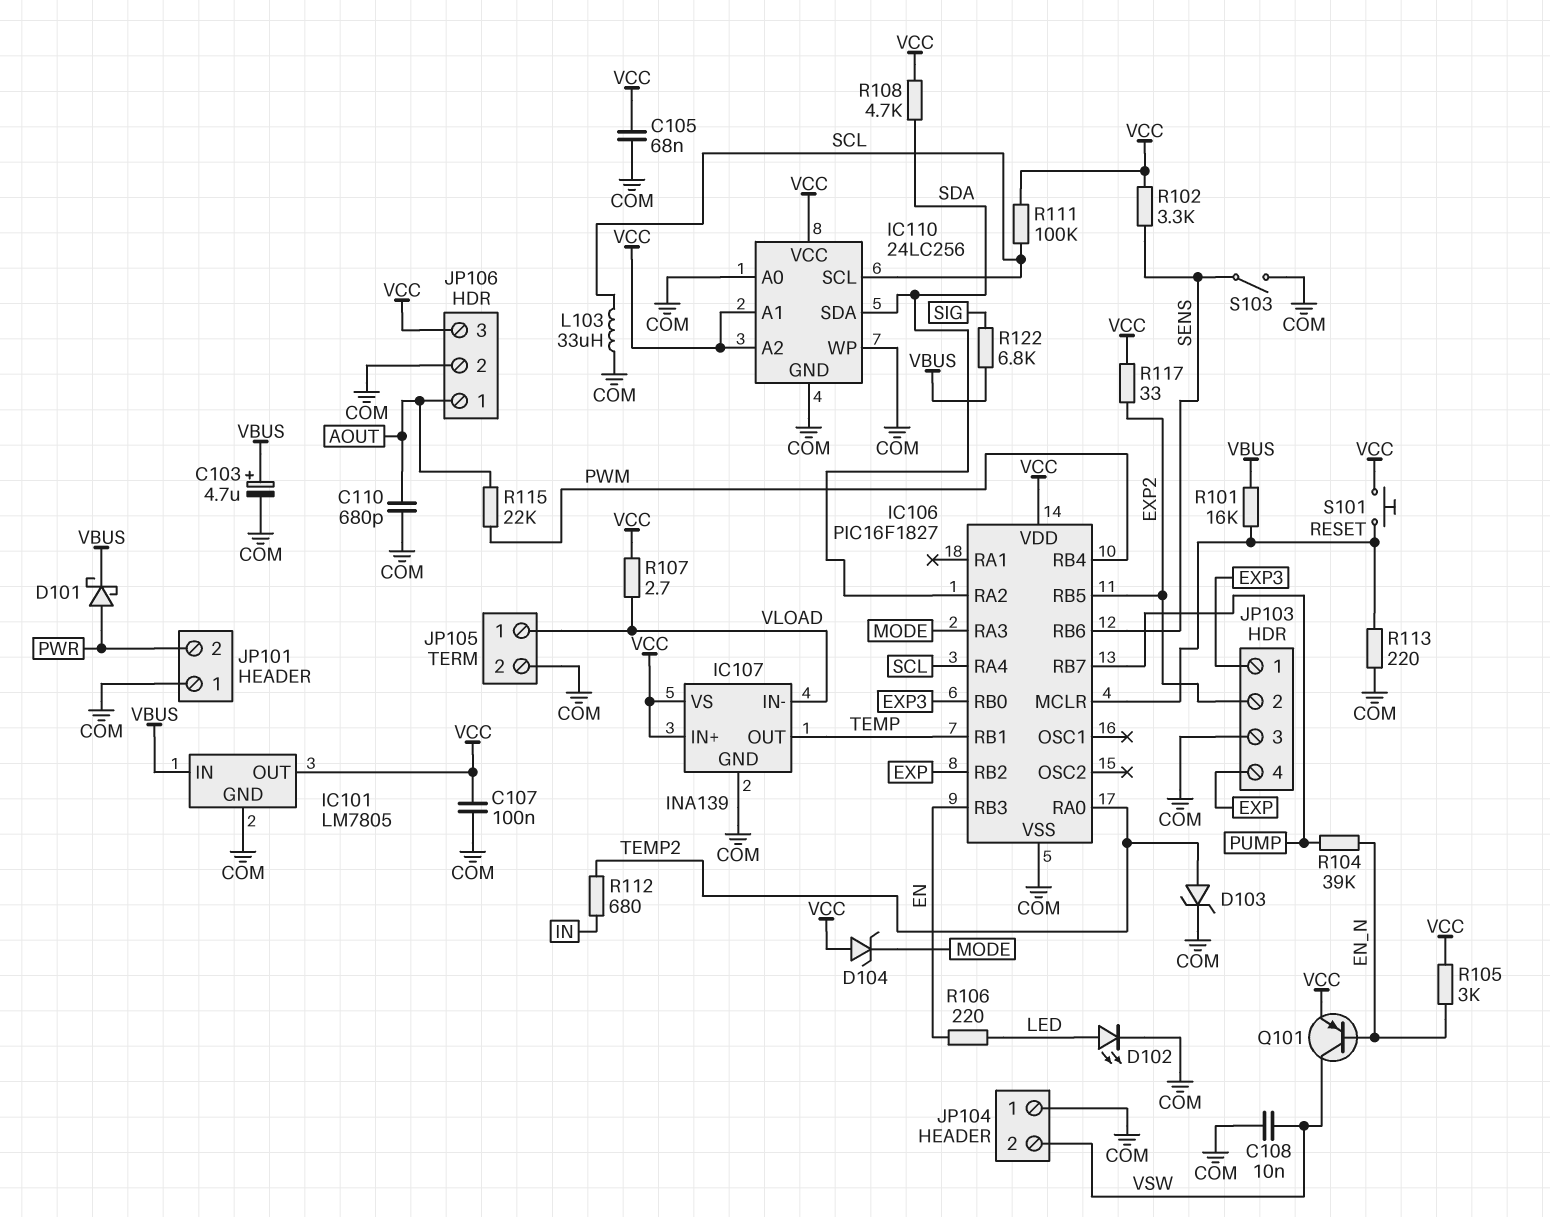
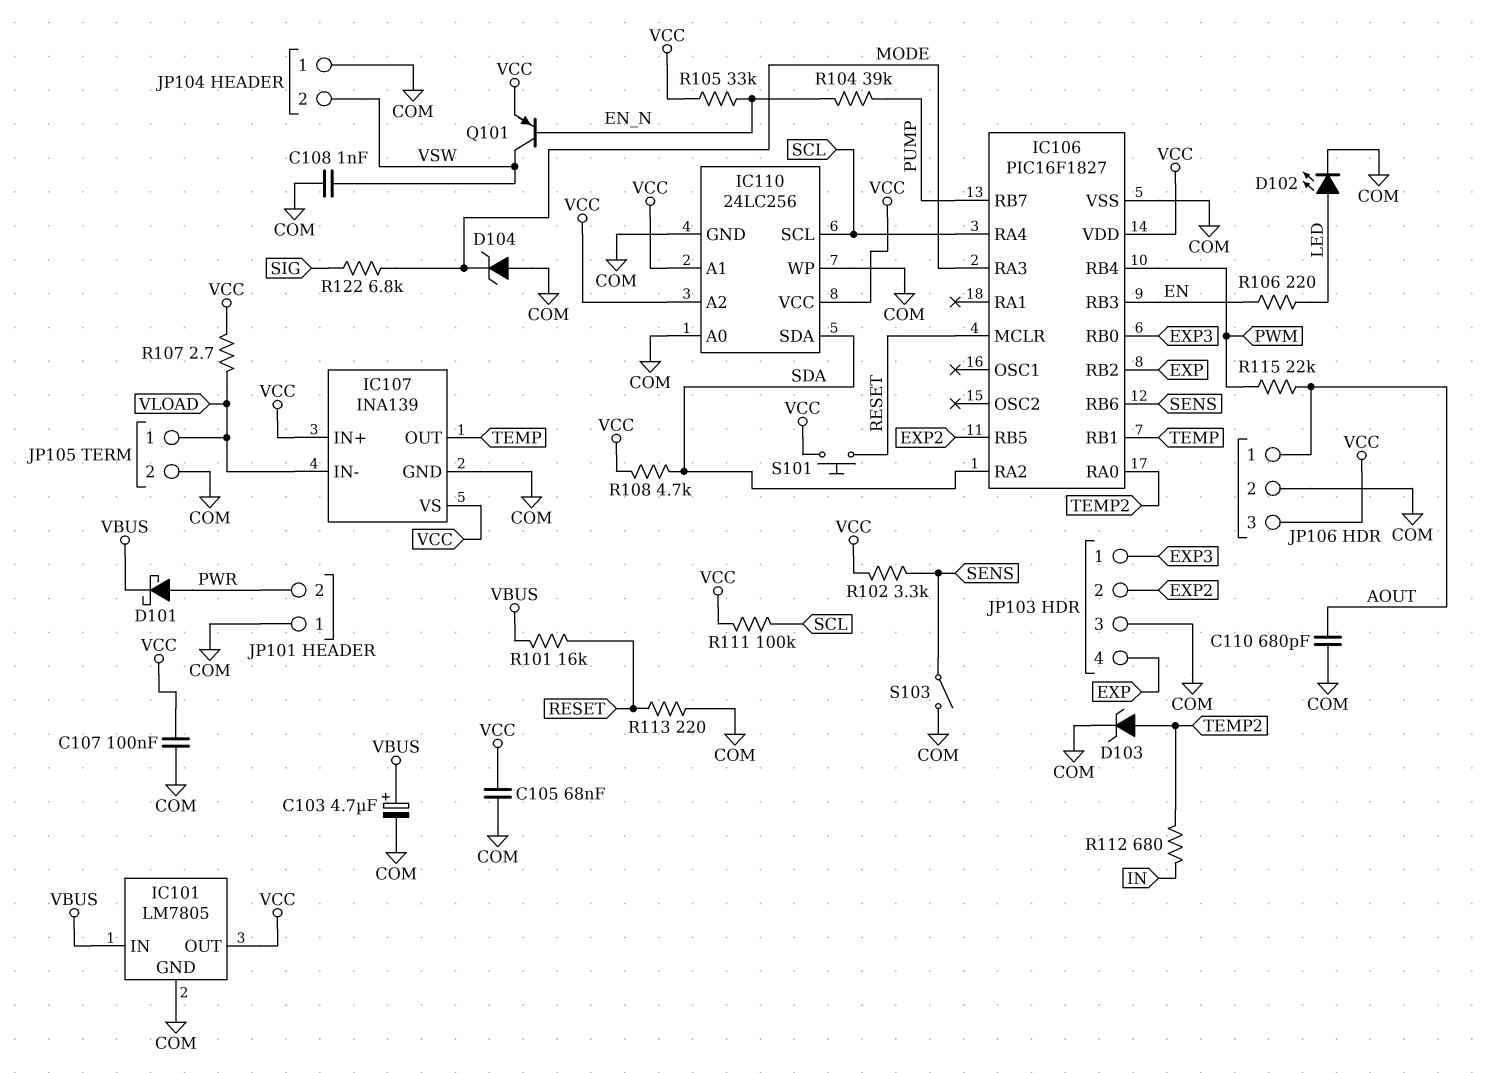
C108: 10nF (COM, VSW) -> 1nF (COM, VSW)
D104: zener (A VCC, K MODE) -> zener (A COM, K MODE)
L103: 33uH (COM, SCL) -> none
R105: 3k (EN_N, VCC) -> 33k (EN_N, VCC)
R117: 33 (EXP2, VCC) -> none
R122: 6.8k (SIG, VBUS) -> 6.8k (MODE, SIG)

